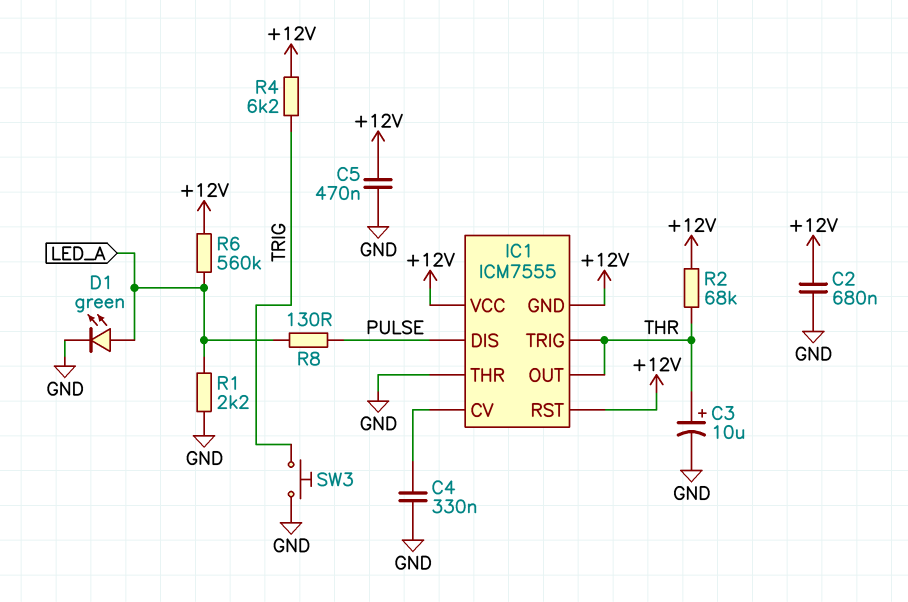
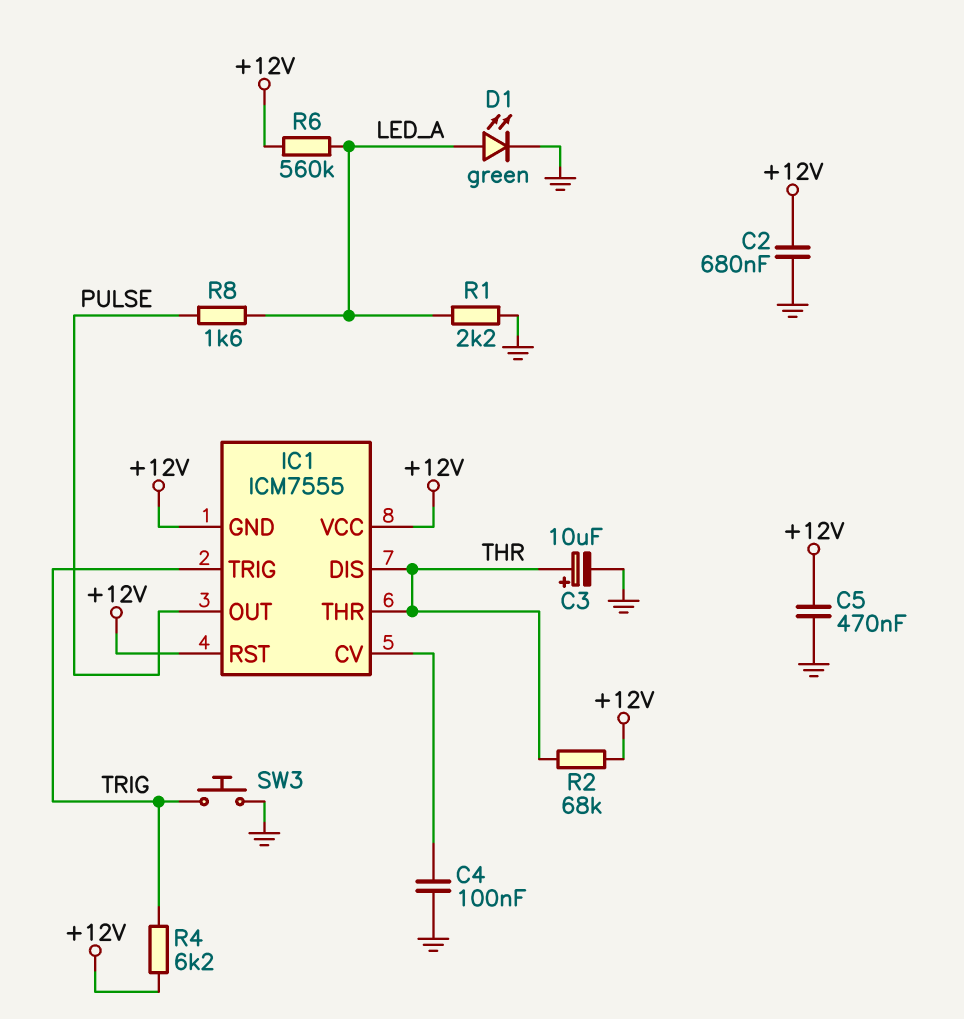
C4: 330nF (GND, IC1/CV) -> 100nF (GND, IC1/CV)
IC1 pin DIS: PULSE -> THR
IC1 pin OUT: THR -> PULSE
IC1 pin THR: GND -> THR
IC1 pin TRIG: THR -> TRIG
R8: 130 (LED_A, PULSE) -> 1.6k (LED_A, PULSE)

